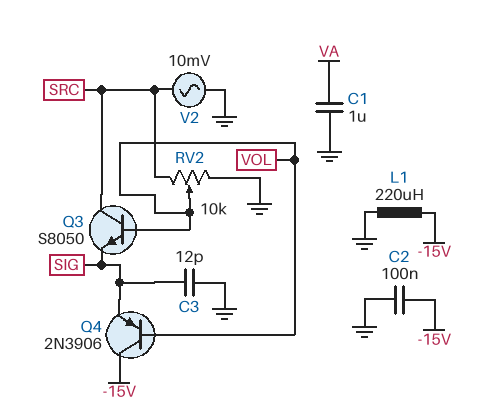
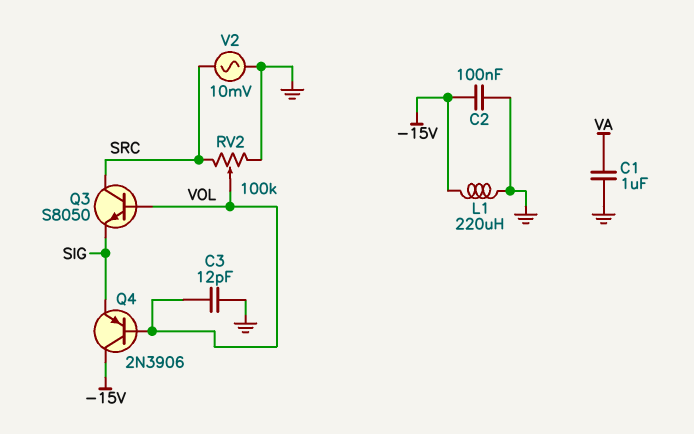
C3: 12pF (GND, SIG) -> 12pF (GND, VOL)
RV2: 10k (GND, SRC, wiper VOL) -> 100k (GND, SRC, wiper VOL)

